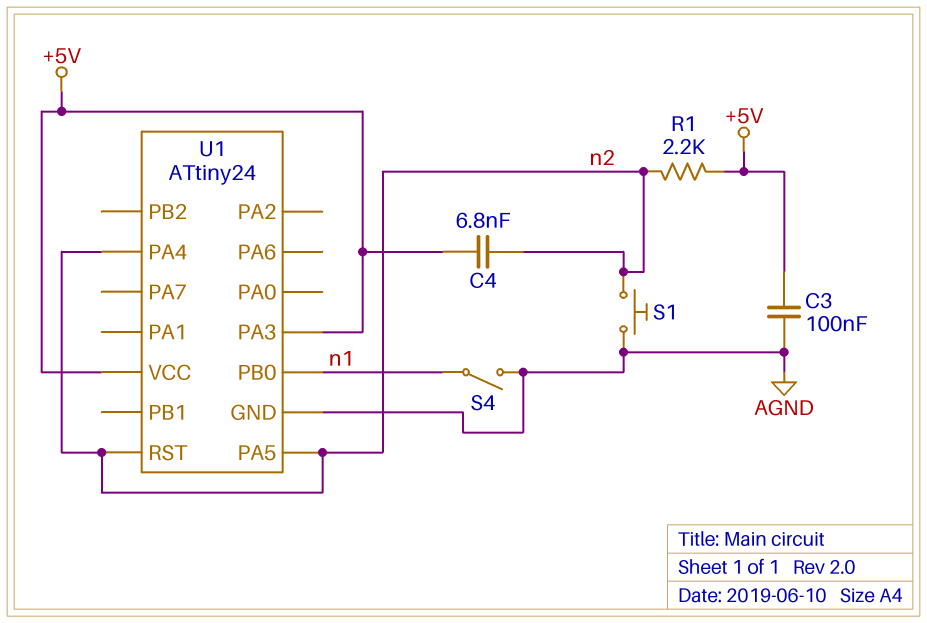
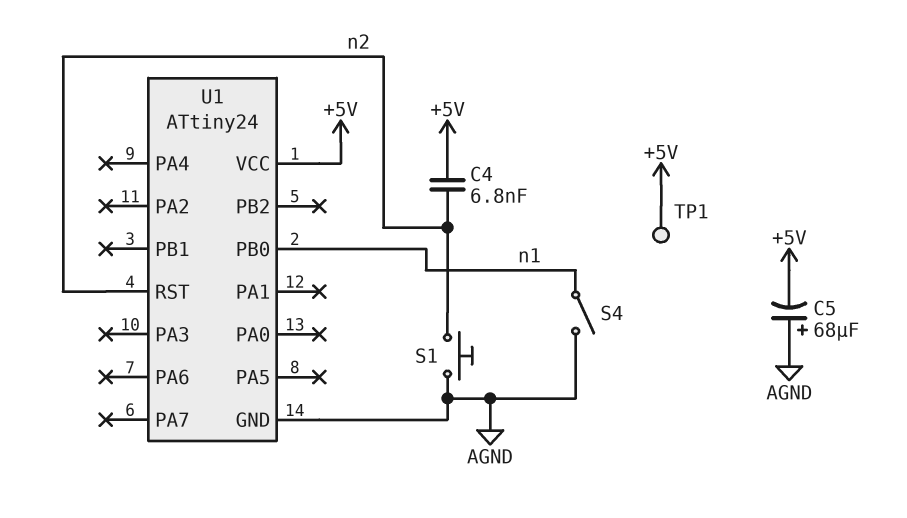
C3: 100nF (+5V, AGND) -> none
C5: none -> 68uF (plus AGND, minus +5V)
R1: 2.2k (+5V, n2) -> none
TP1: none -> test point (+5V)
U1 pin PA3: +5V -> none
U1 pin PA4: n2 -> none
U1 pin PA5: n2 -> none

